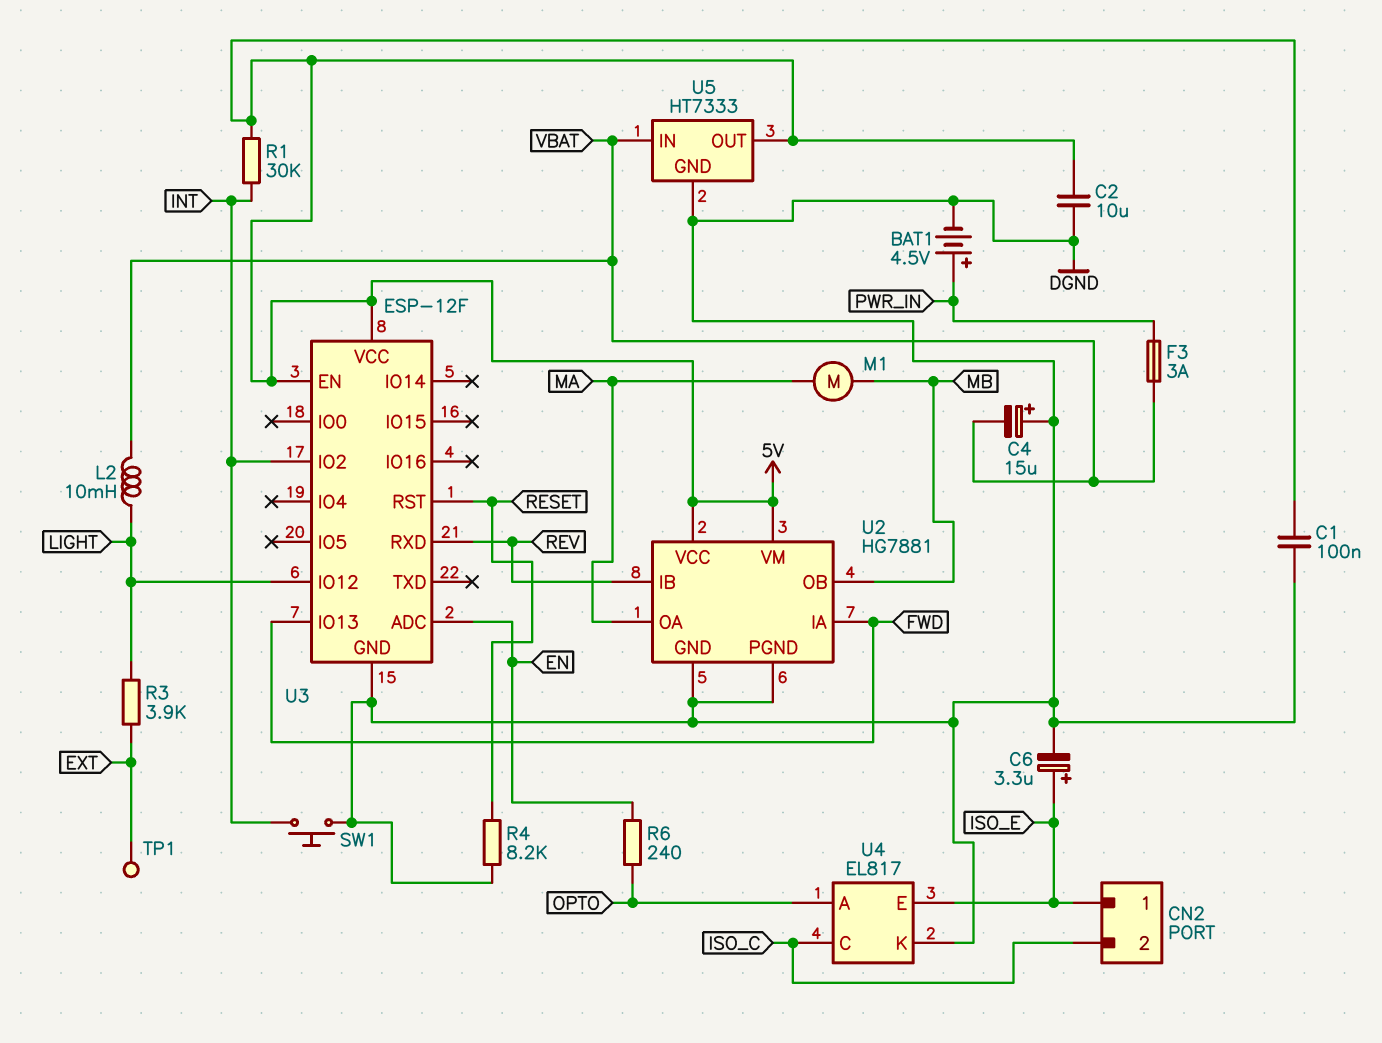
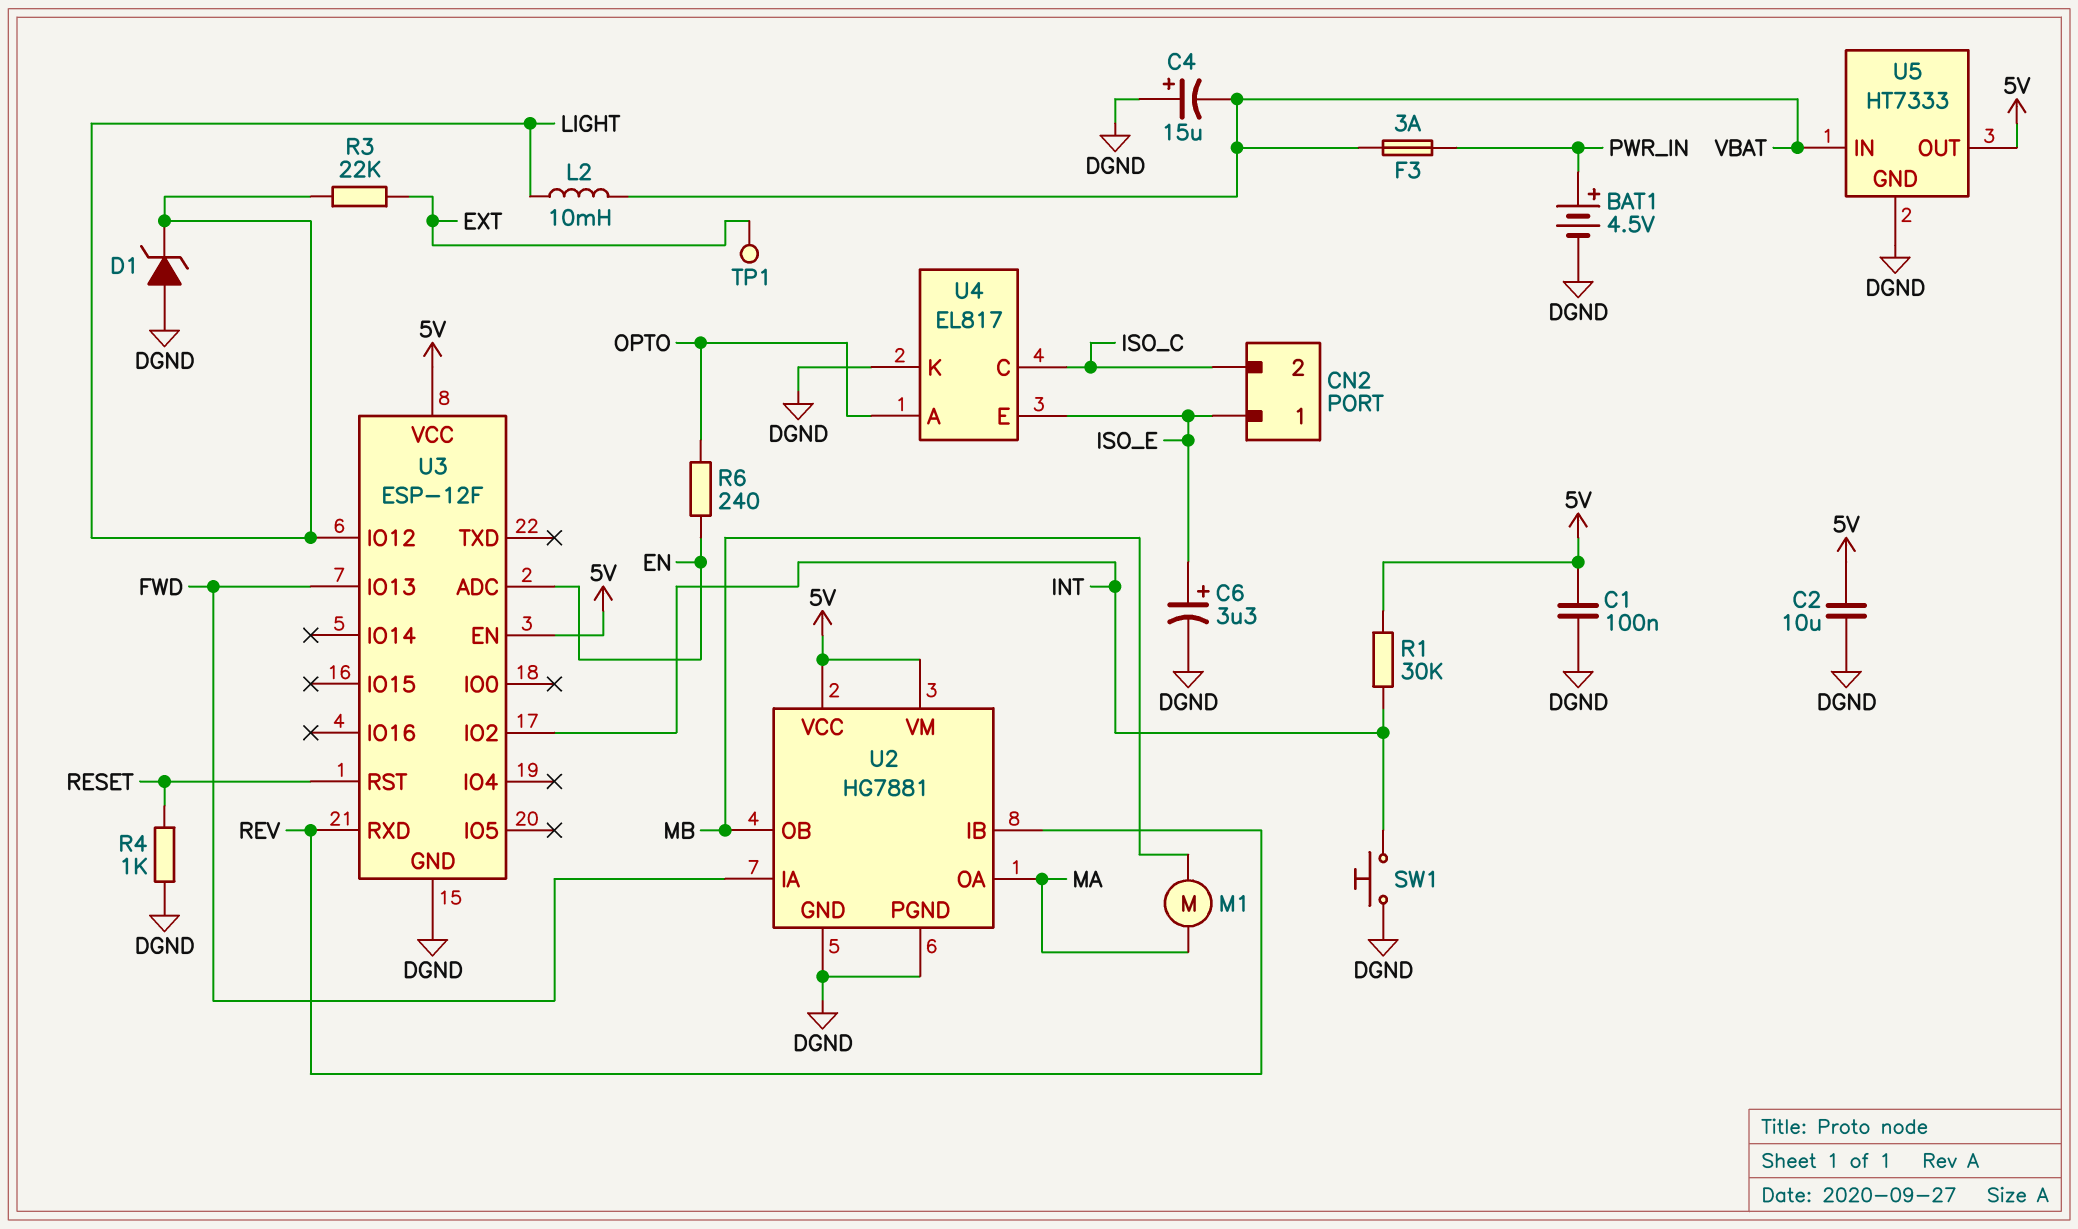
D1: none -> zener (A DGND, K LIGHT)
R3: 3.9k (EXT, LIGHT) -> 22k (EXT, LIGHT)
R4: 8.2k (DGND, RESET) -> 1k (DGND, RESET)

